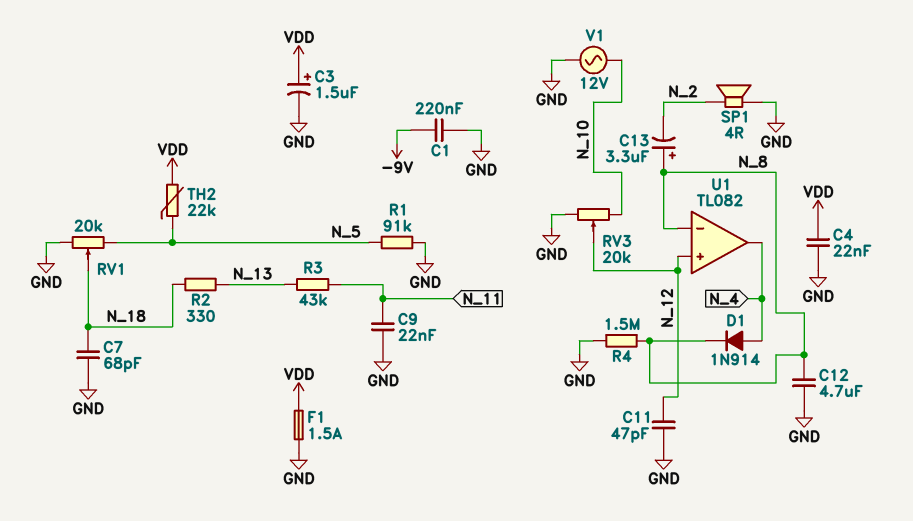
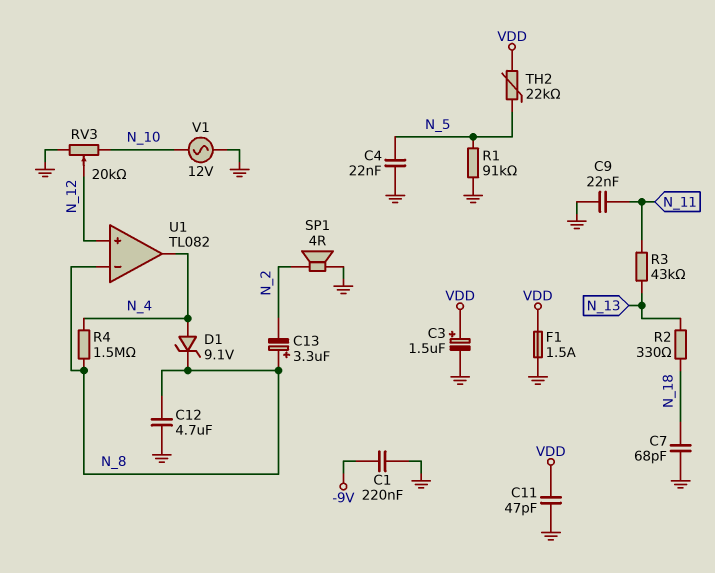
C4: 22nF (GND, VDD) -> 22nF (GND, N_5)
C11: 47pF (GND, N_12) -> 47pF (GND, VDD)
D1: diode 1N914 (A N_4, K N_8) -> zener 9.1V (A N_4, K N_8)
R4: 1.5M (GND, N_8) -> 1.5M (N_4, N_8)
RV1: 20k (GND, N_5, wiper N_18) -> none

